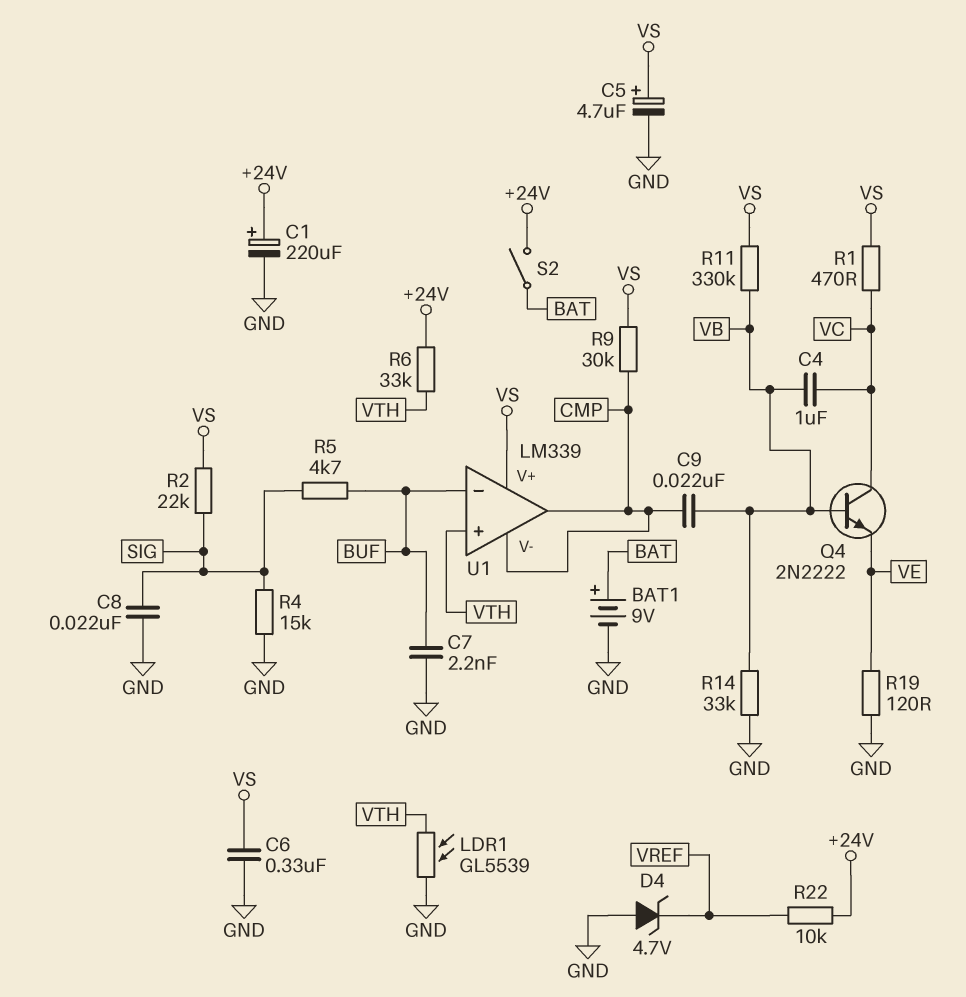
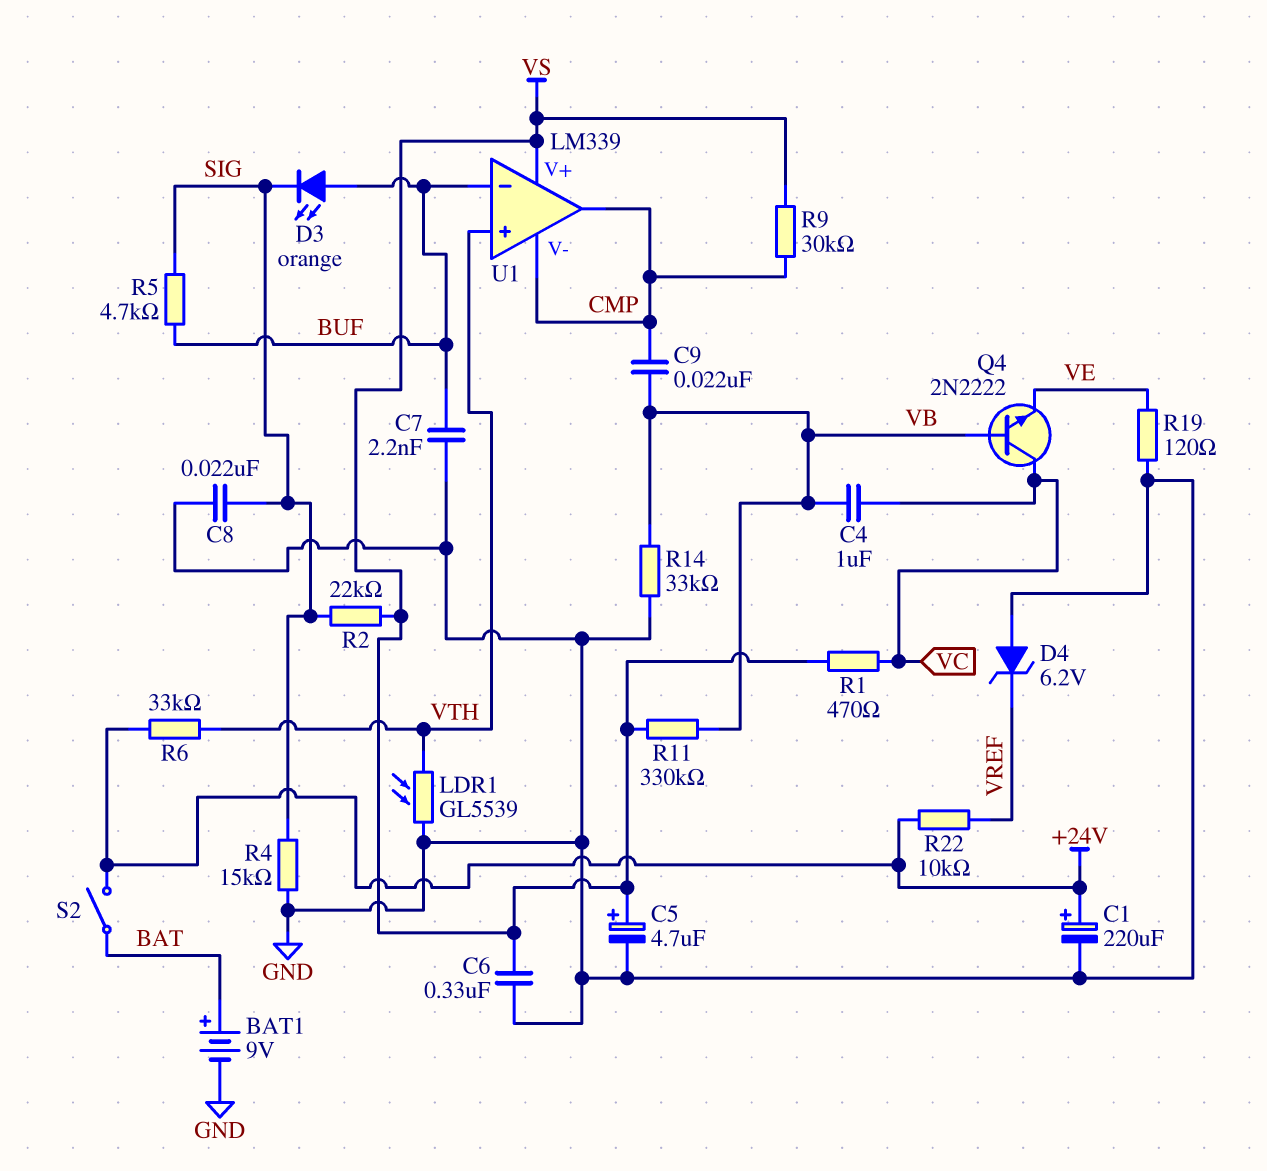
D3: none -> LED orange (A BUF, K SIG)
D4: zener 4.7V (A GND, K VREF) -> zener 6.2V (A GND, K VREF)

